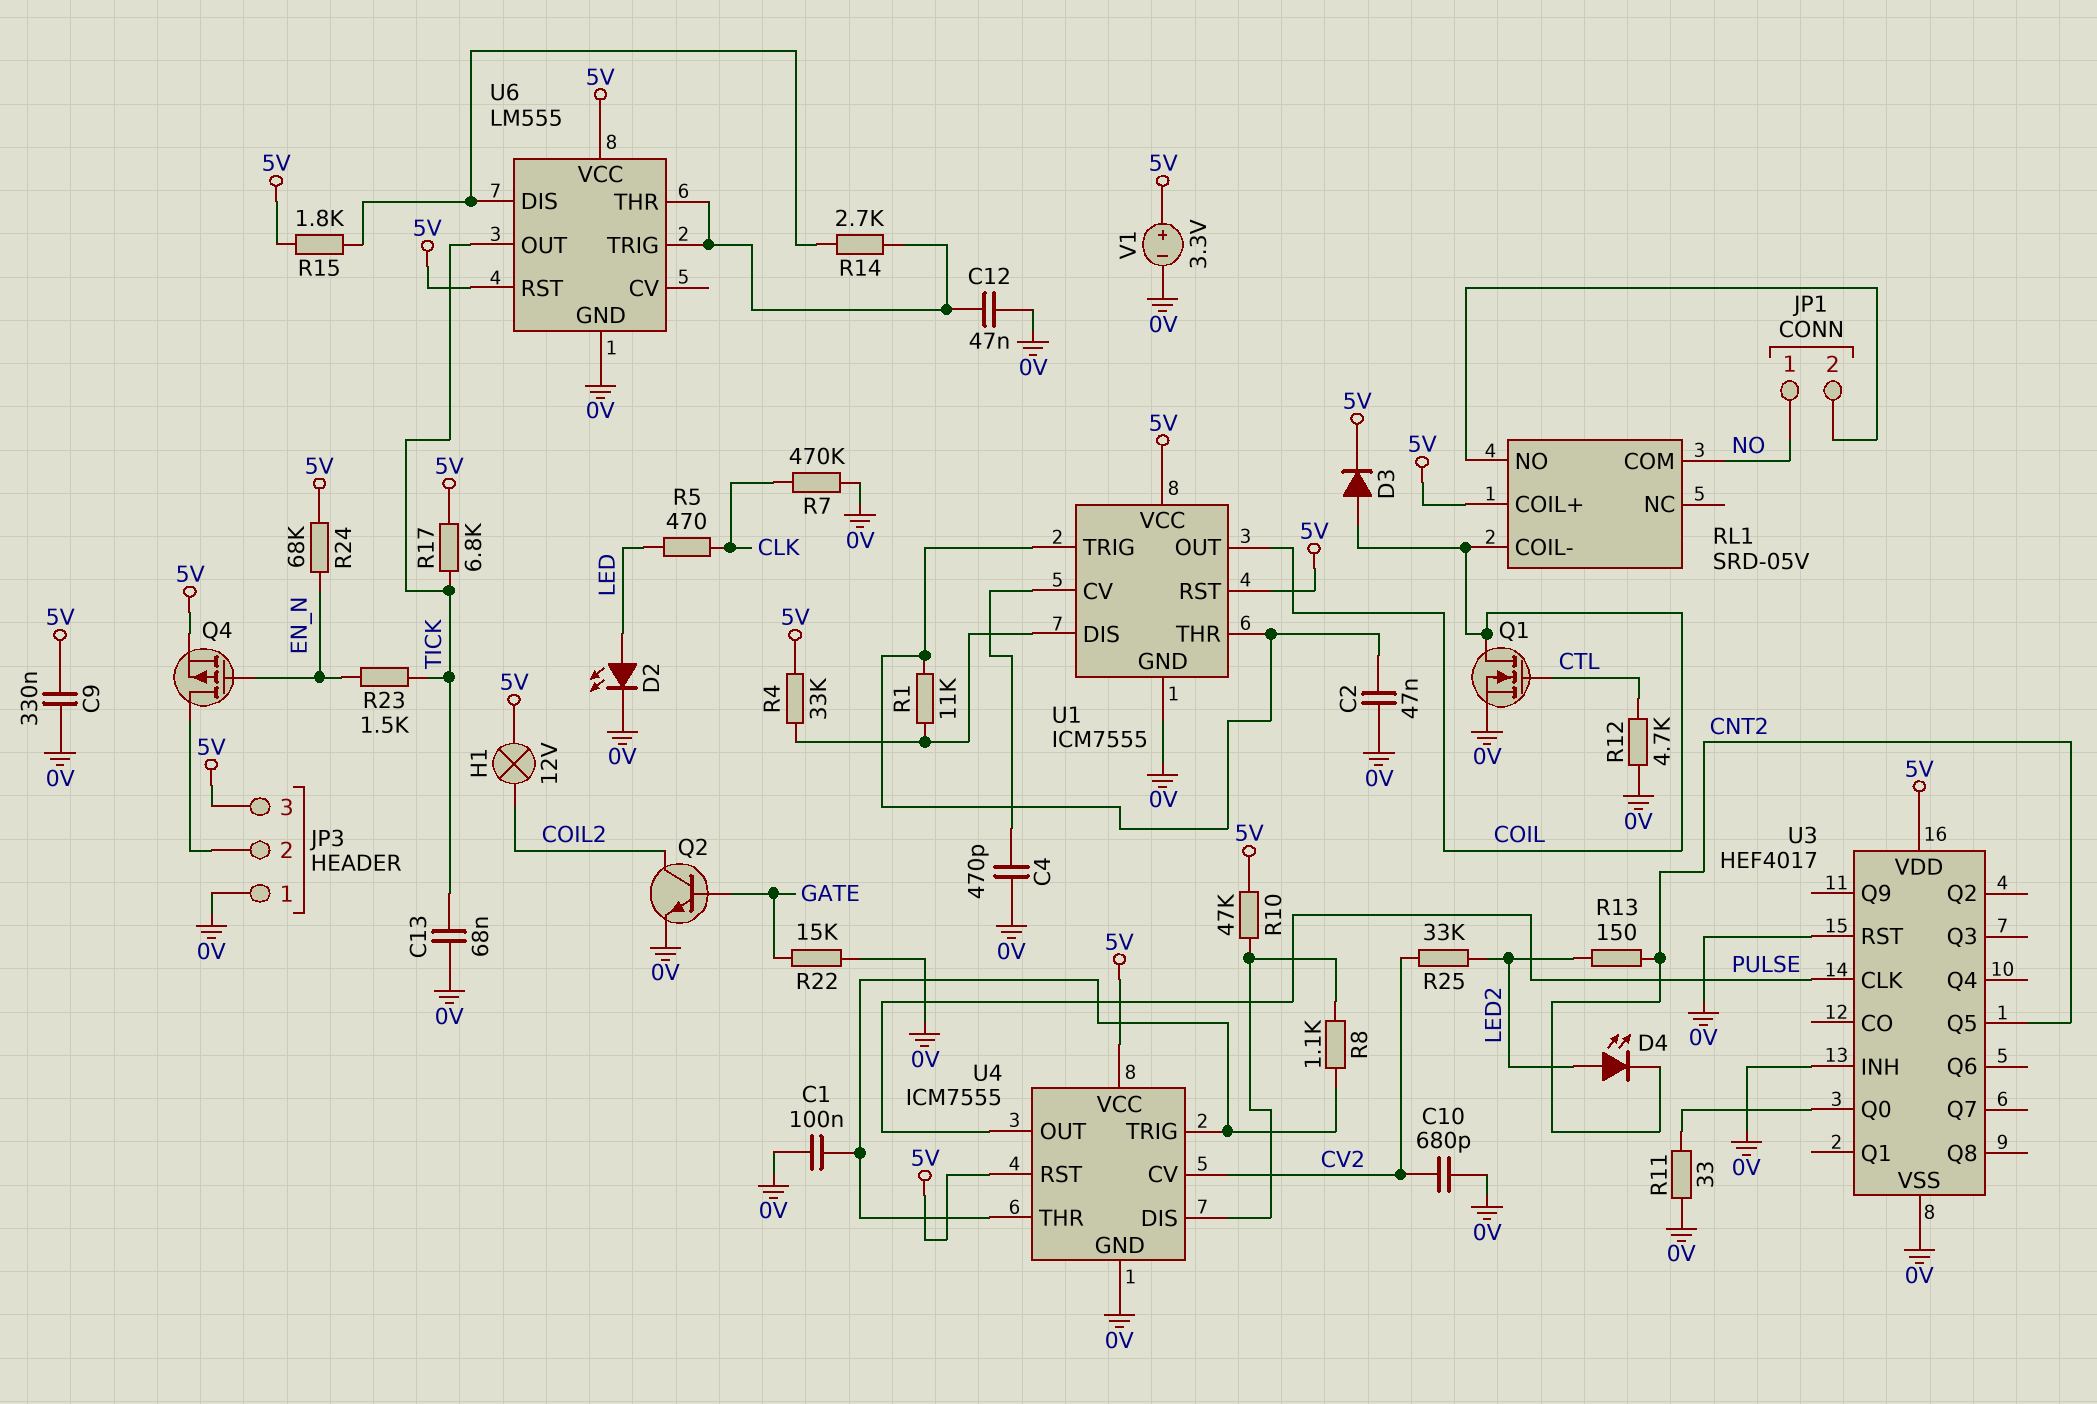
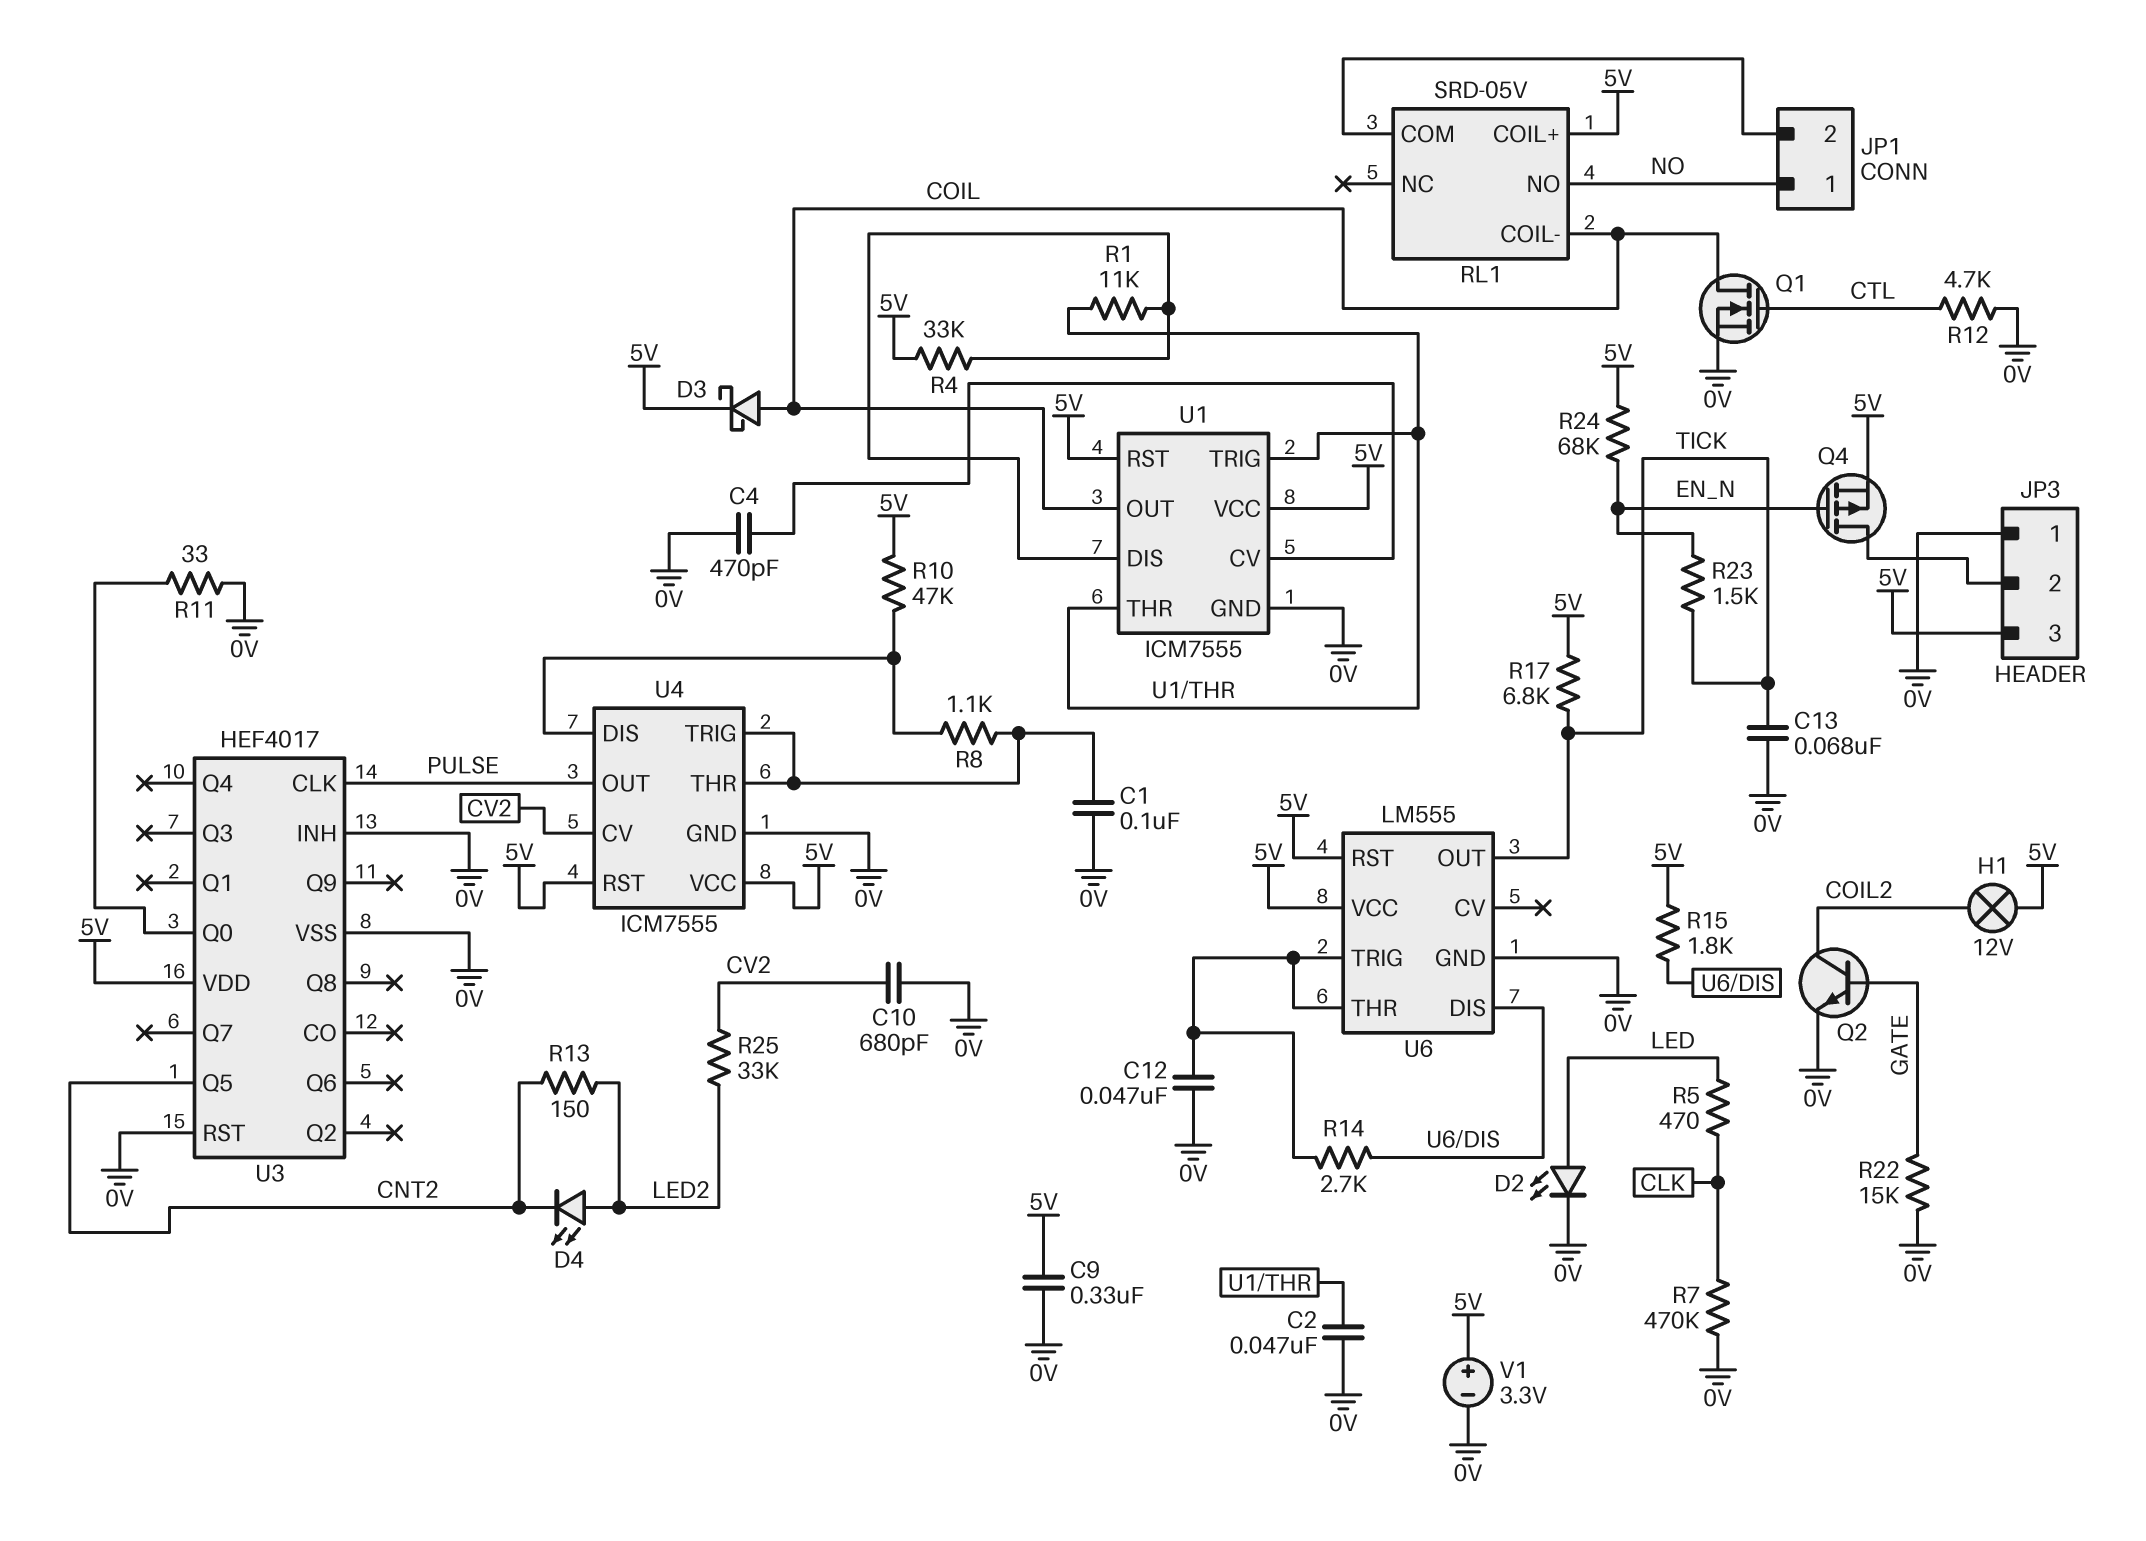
D3: diode (A COIL, K 5V) -> schottky (A COIL, K 5V)
RL1 pin COM: NO -> JP1/2
RL1 pin NO: JP1/2 -> NO

